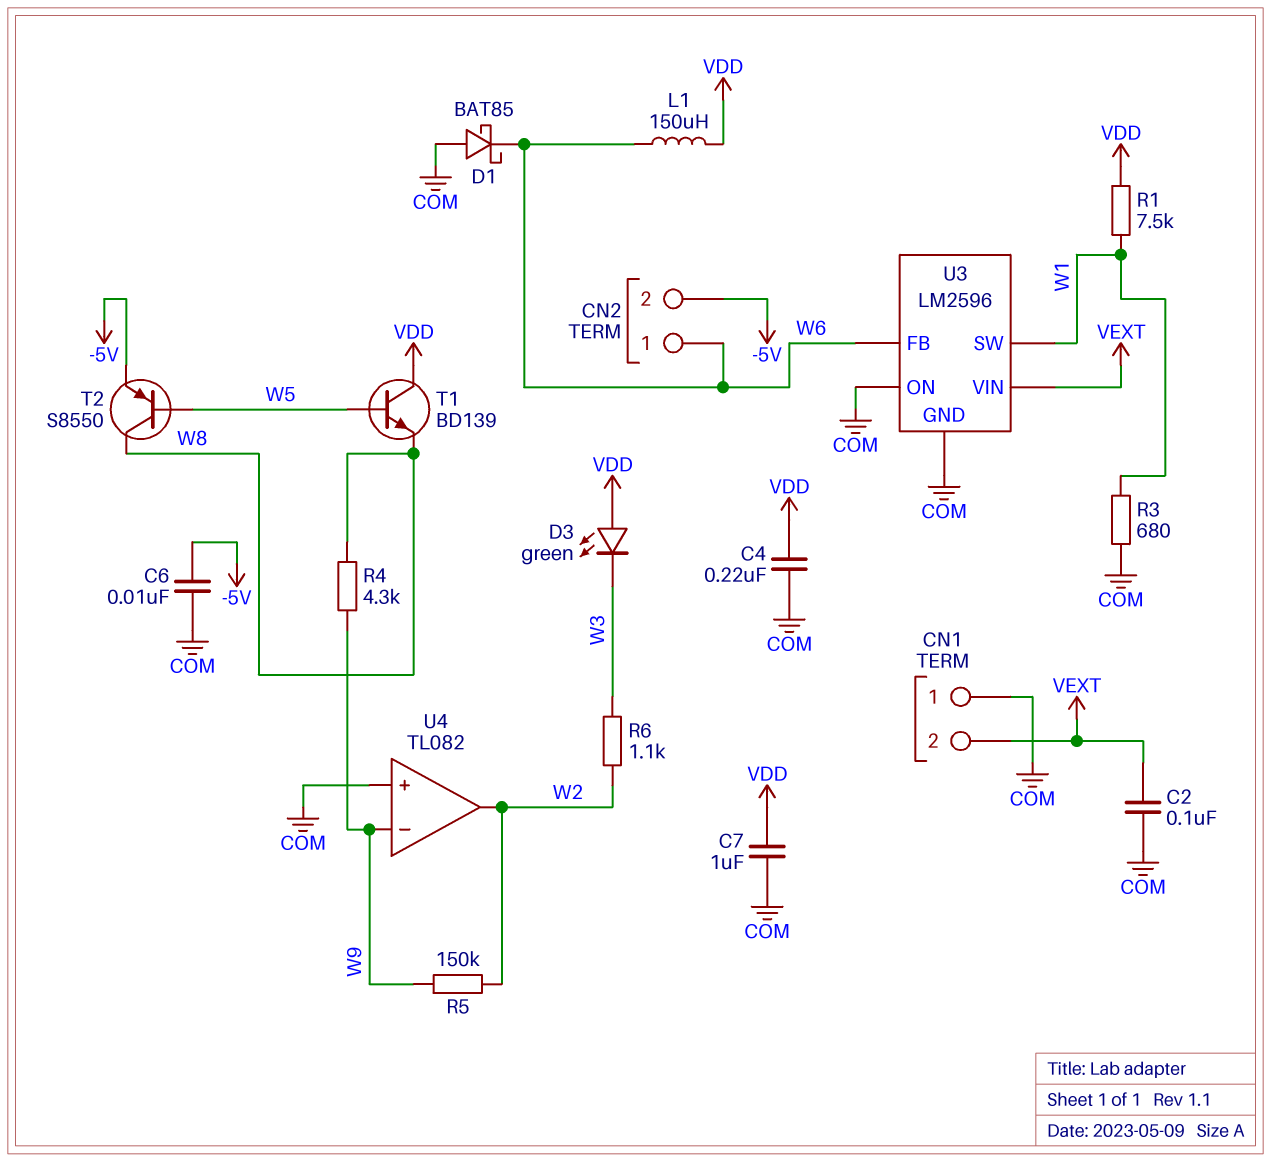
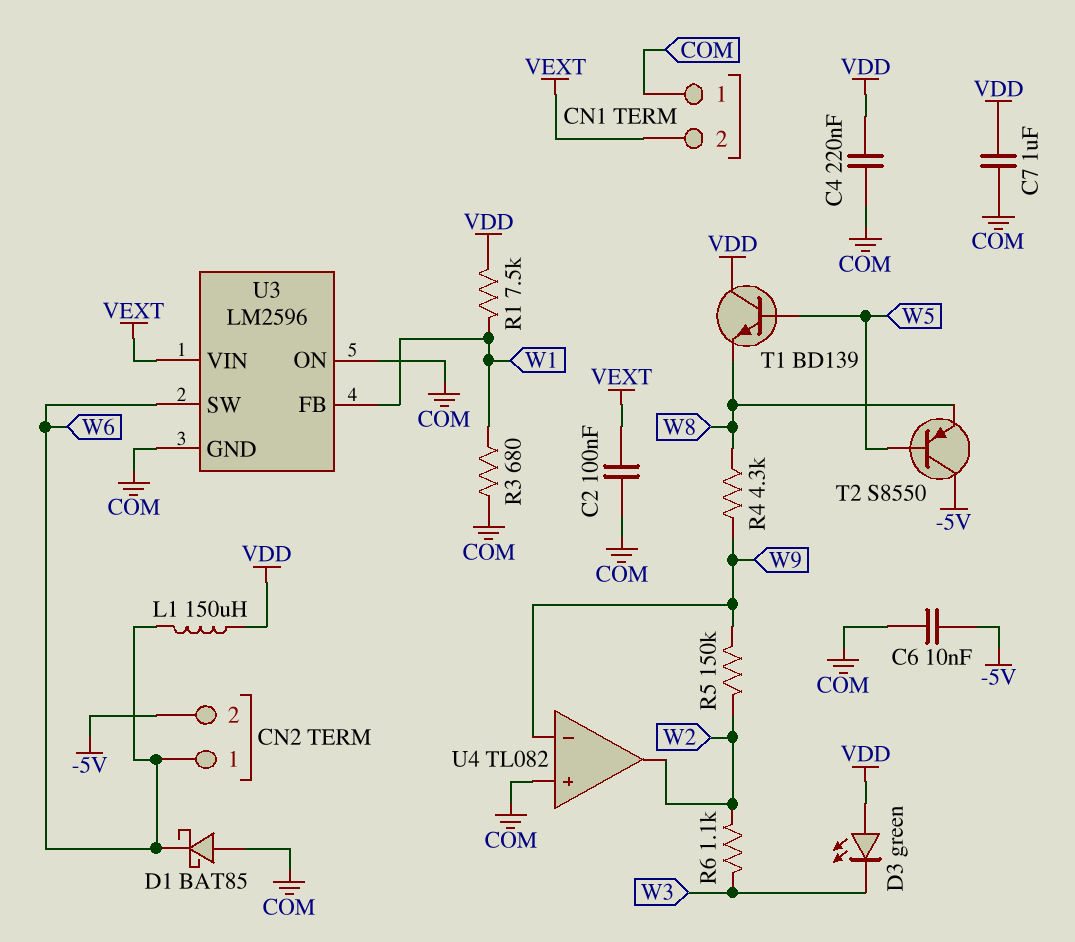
T2: PNP S8550 (B W5, C W8, E -5V) -> PNP S8550 (B W5, C -5V, E W8)
U3 pin FB: W6 -> W1
U3 pin SW: W1 -> W6

